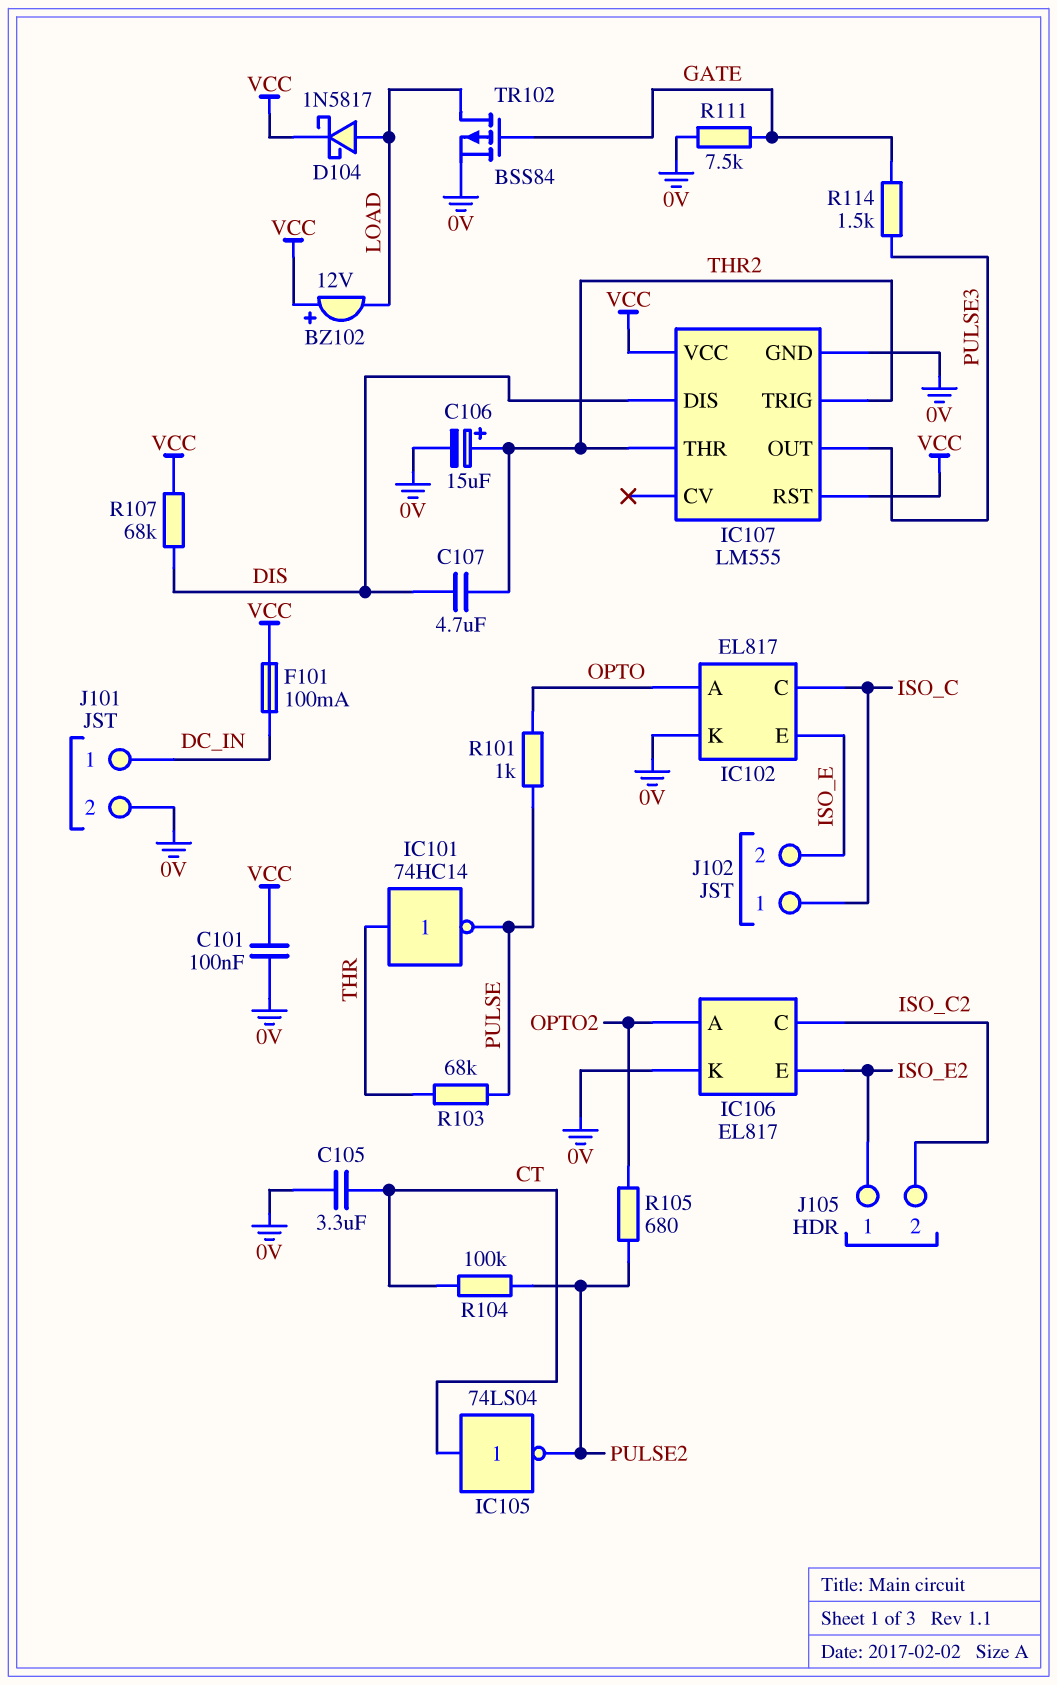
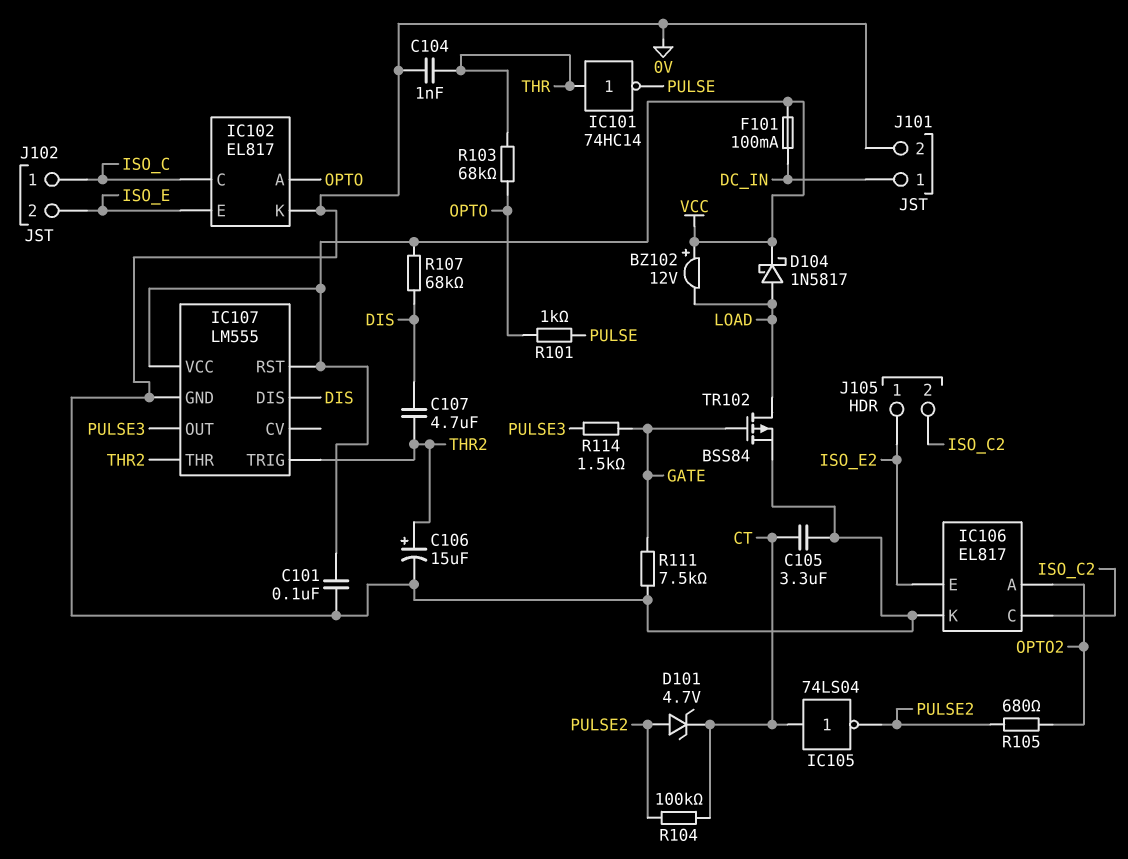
C104: none -> 1nF (0V, THR)
D101: none -> zener 4.7V (A PULSE2, K CT)
R103: 68k (PULSE, THR) -> 68k (OPTO, THR)

